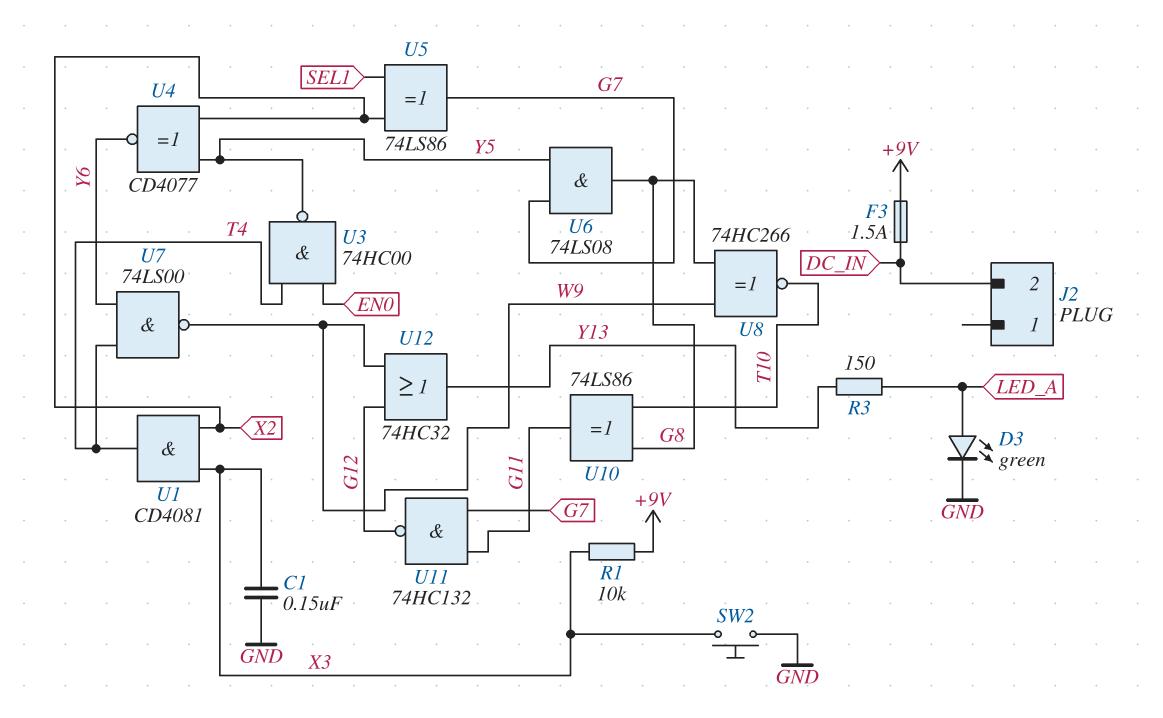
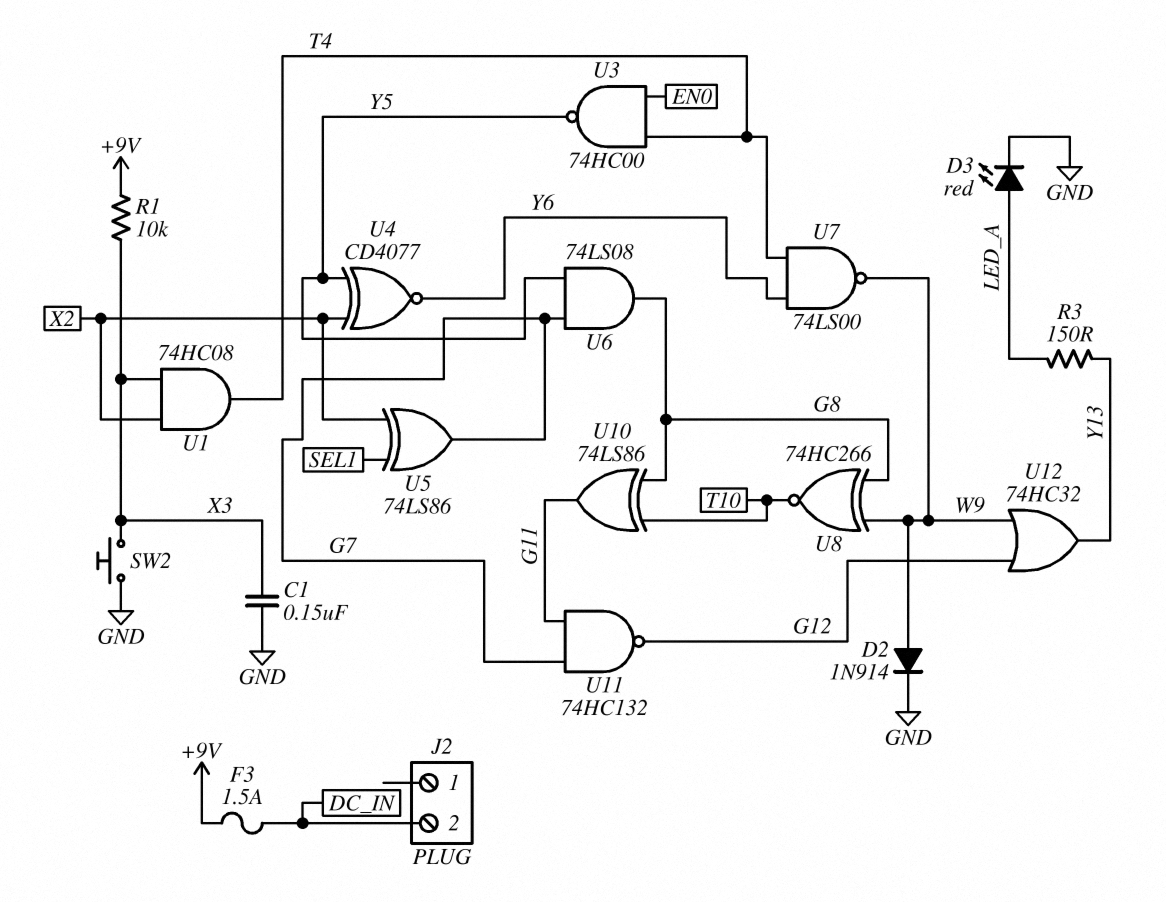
D2: none -> diode 1N914 (A W9, K GND)
D3: LED green (A LED_A, K GND) -> LED red (A LED_A, K GND)
U1: AND CD4081 (in X2, in X3, out T4) -> AND 74HC08 (in X2, in X3, out T4)

